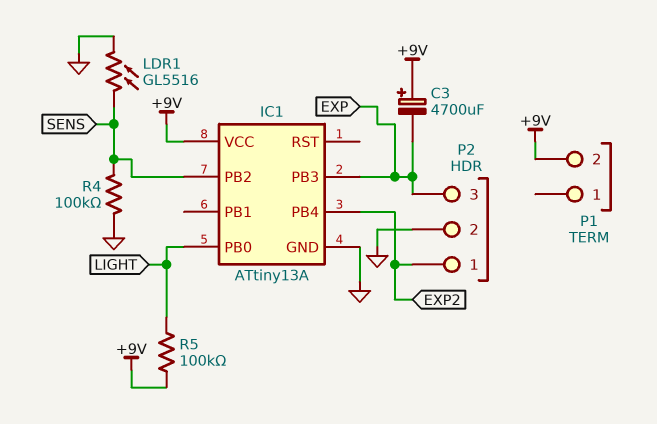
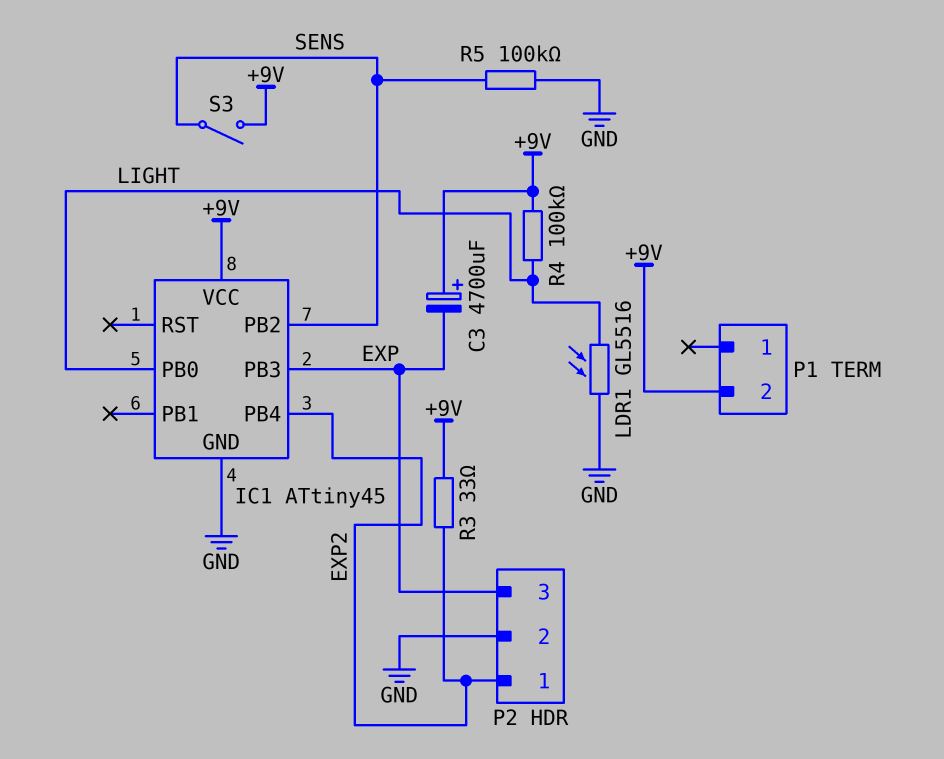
IC1: ATtiny13A -> ATtiny45
LDR1: GL5516 (GND, SENS) -> GL5516 (GND, LIGHT)
R3: none -> 33 (+9V, EXP2)
R4: 100k (GND, SENS) -> 100k (+9V, LIGHT)
R5: 100k (+9V, LIGHT) -> 100k (GND, SENS)
S3: none -> switch (+9V, SENS)

